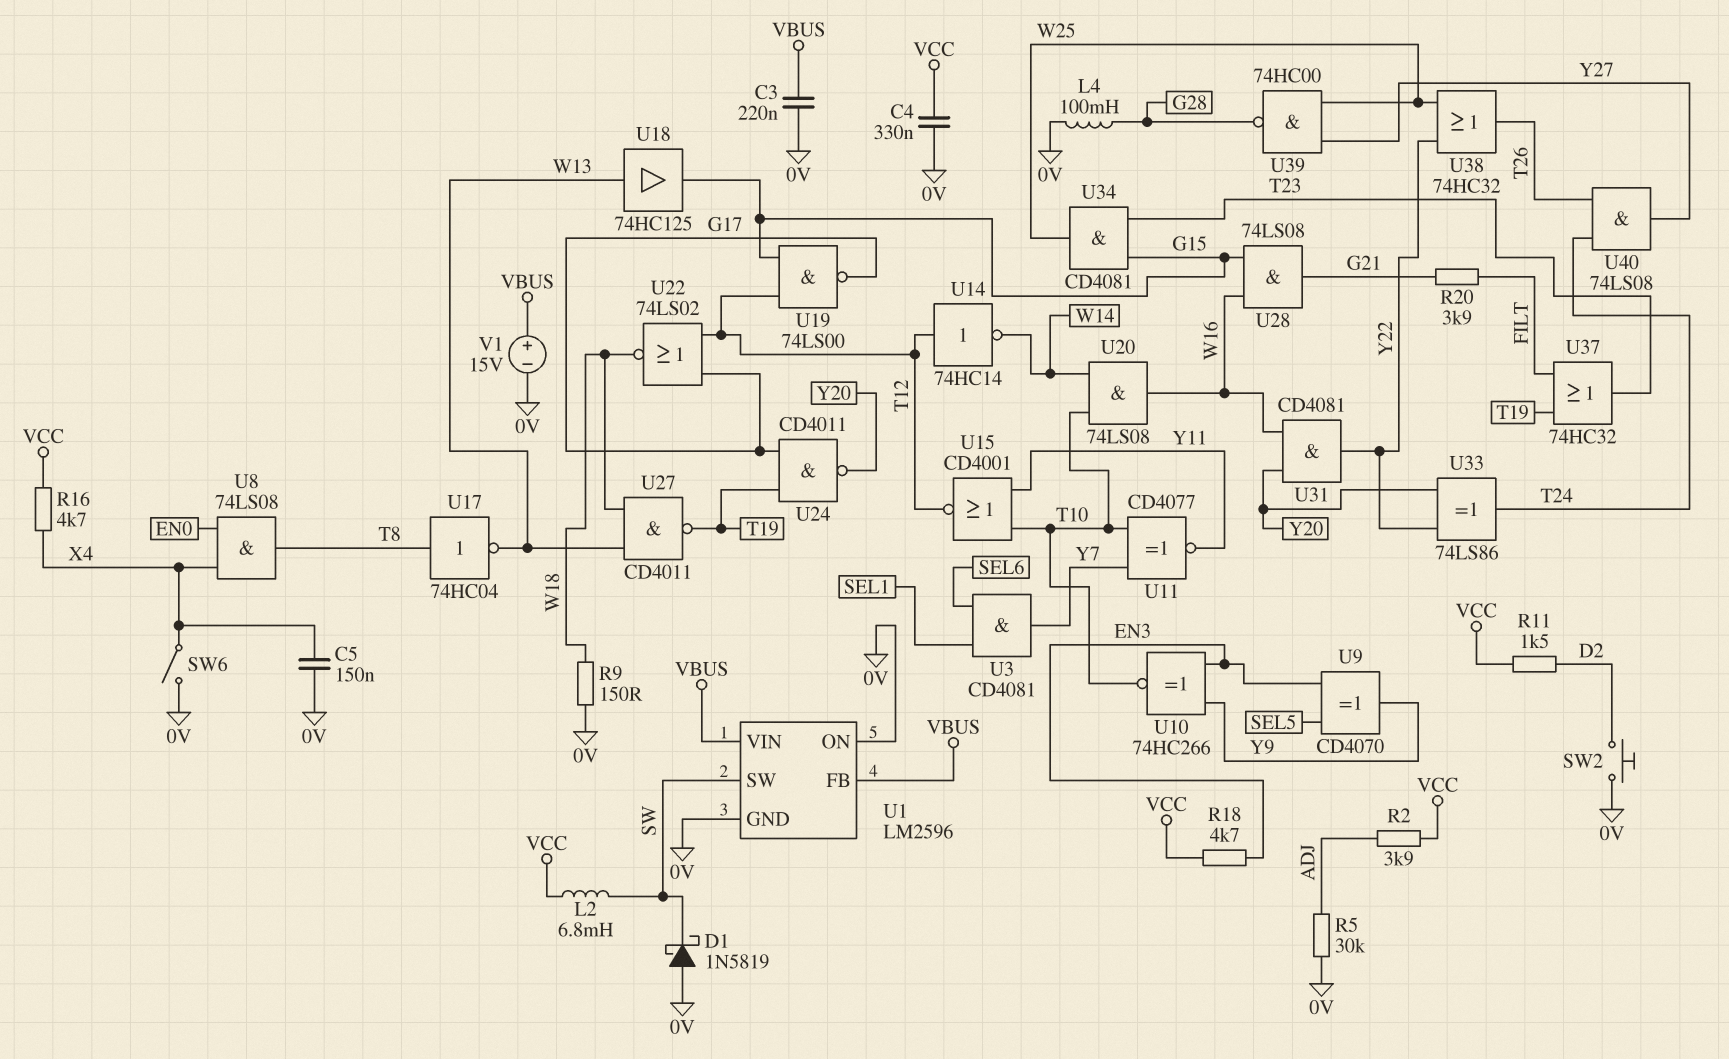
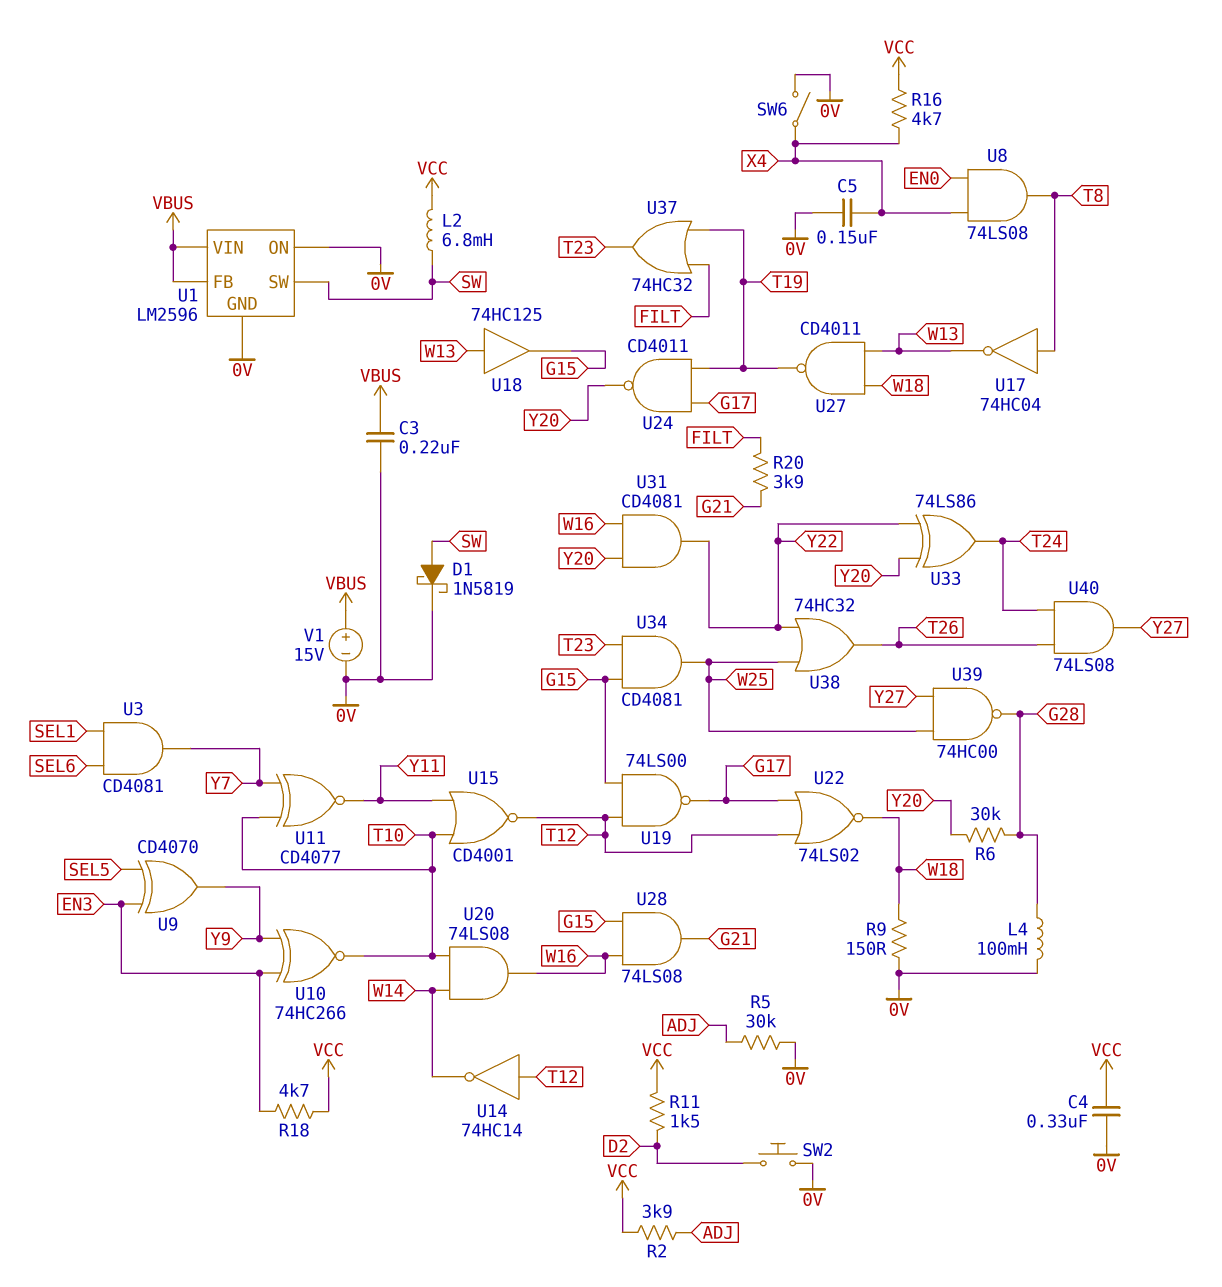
D1: schottky 1N5819 (A 0V, K SW) -> schottky 1N5819 (A SW, K 0V)
R6: none -> 30k (G28, Y20)

